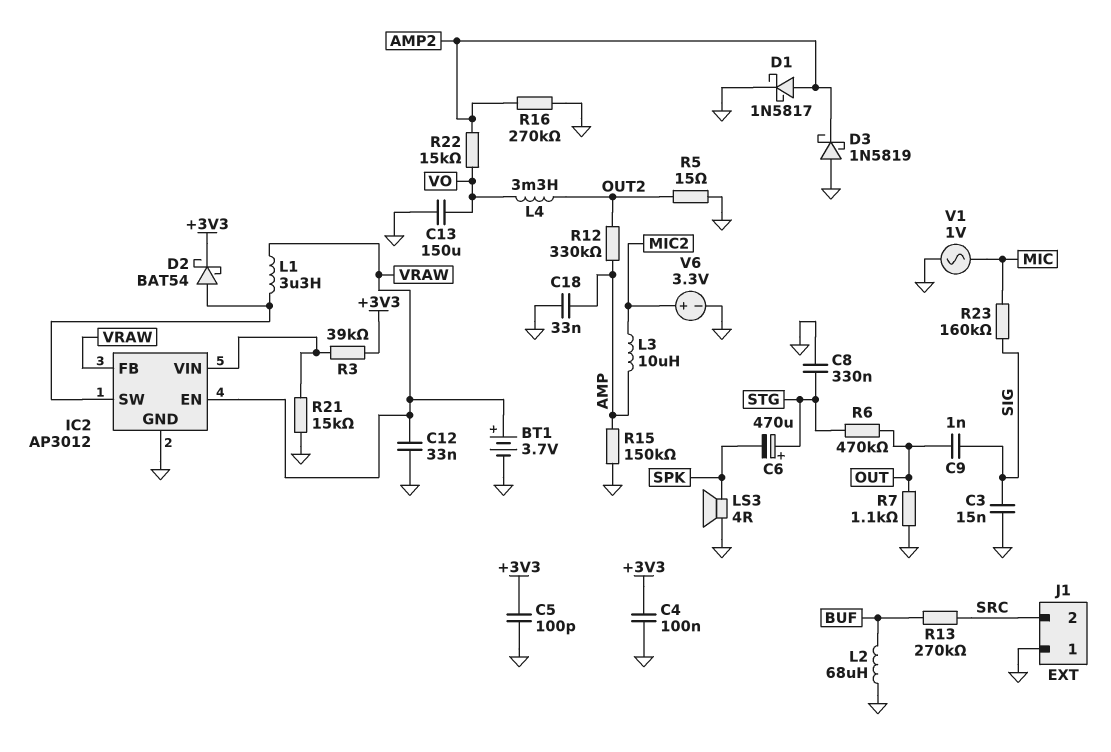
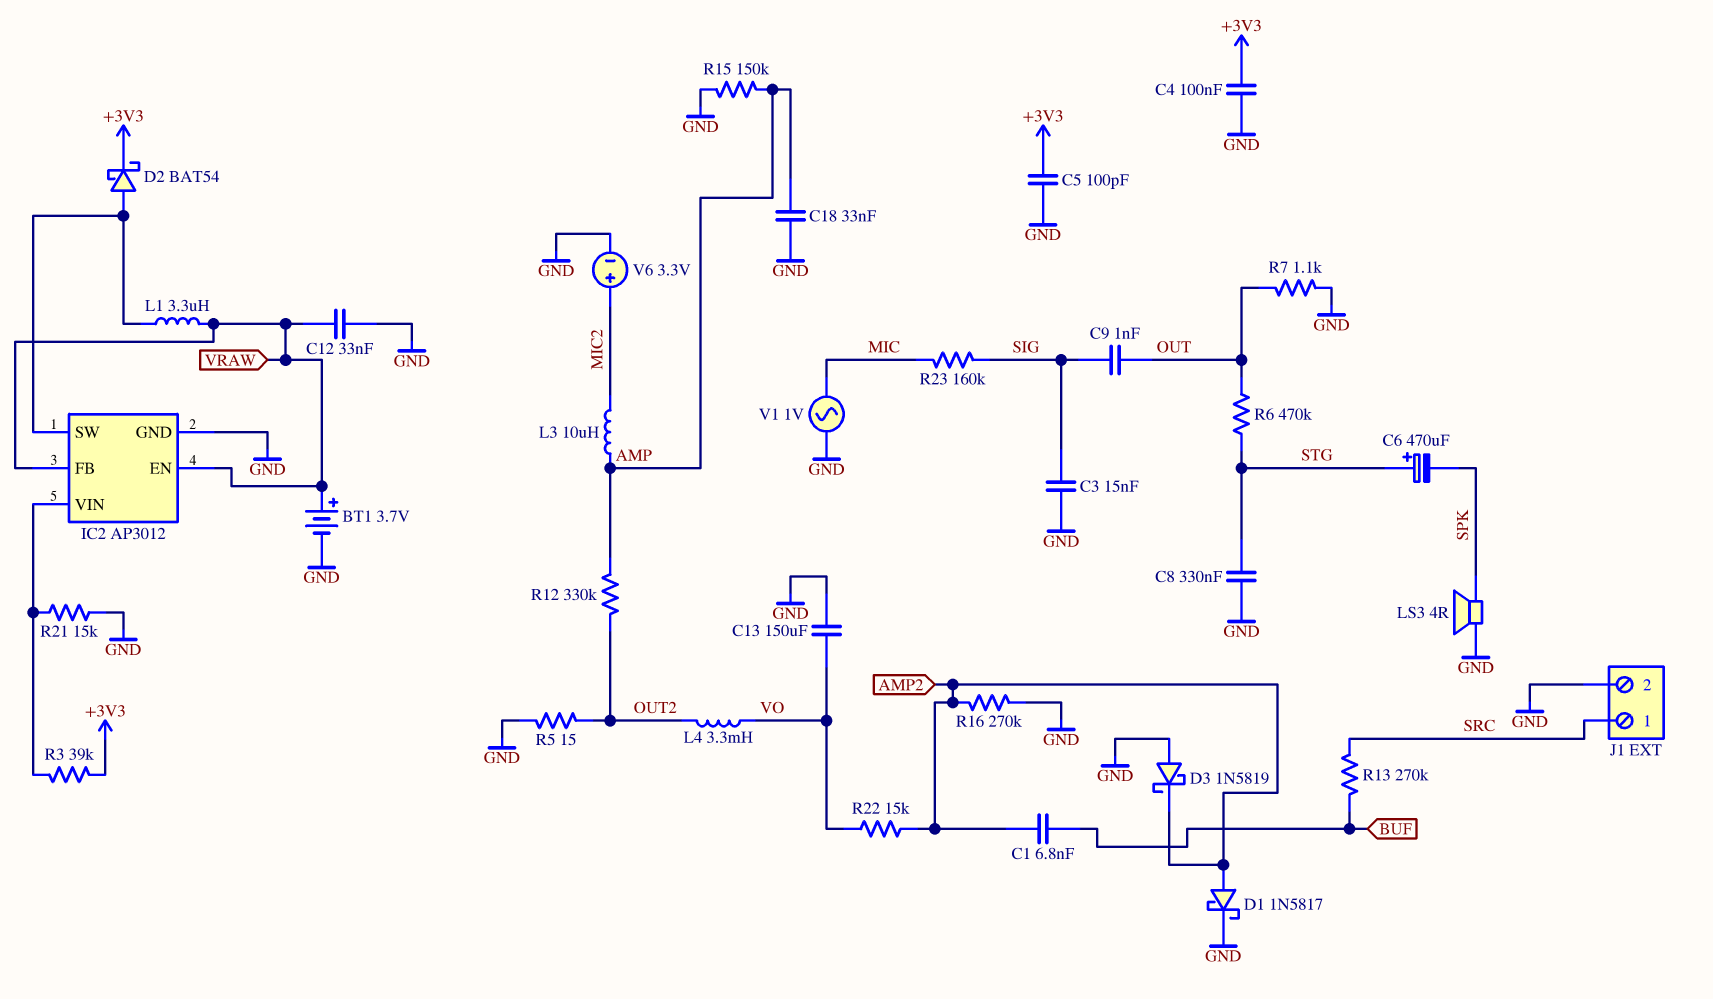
C1: none -> 6.8nF (AMP2, BUF)
J1 pin 1: GND -> SRC
J1 pin 2: SRC -> GND
L2: 68uH (BUF, GND) -> none

